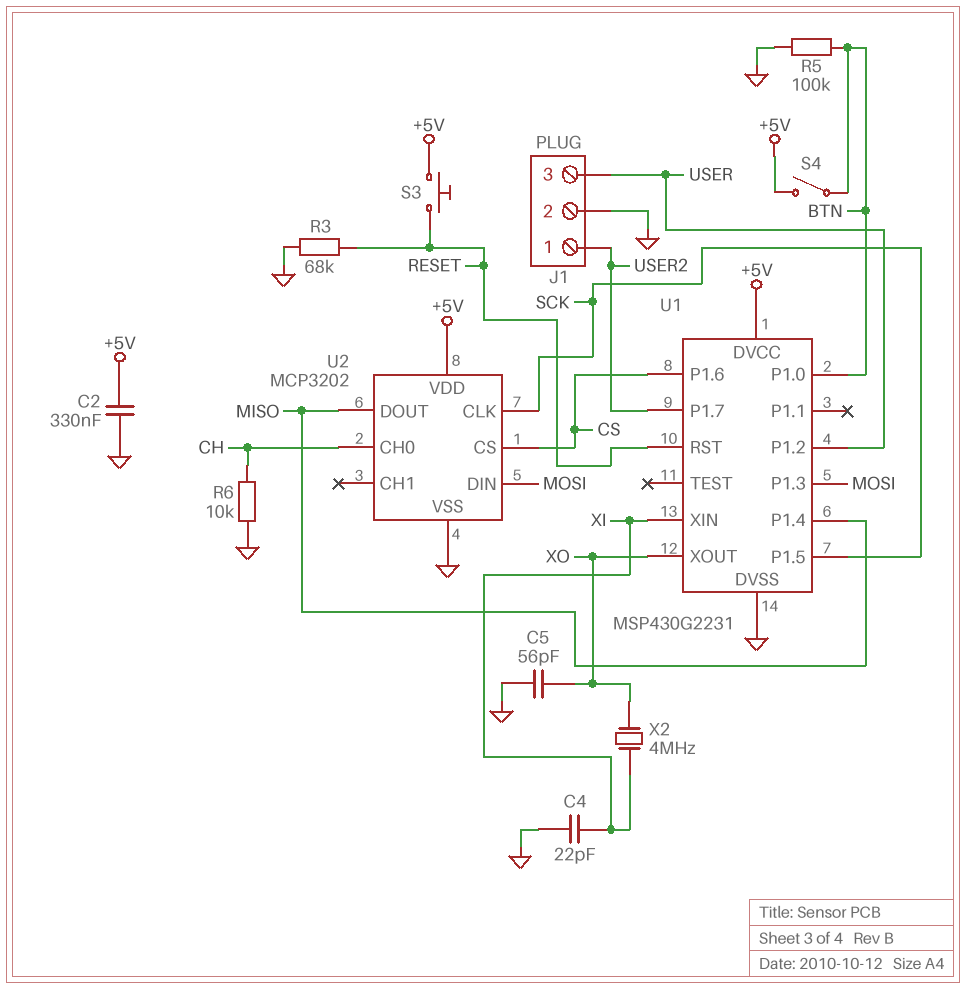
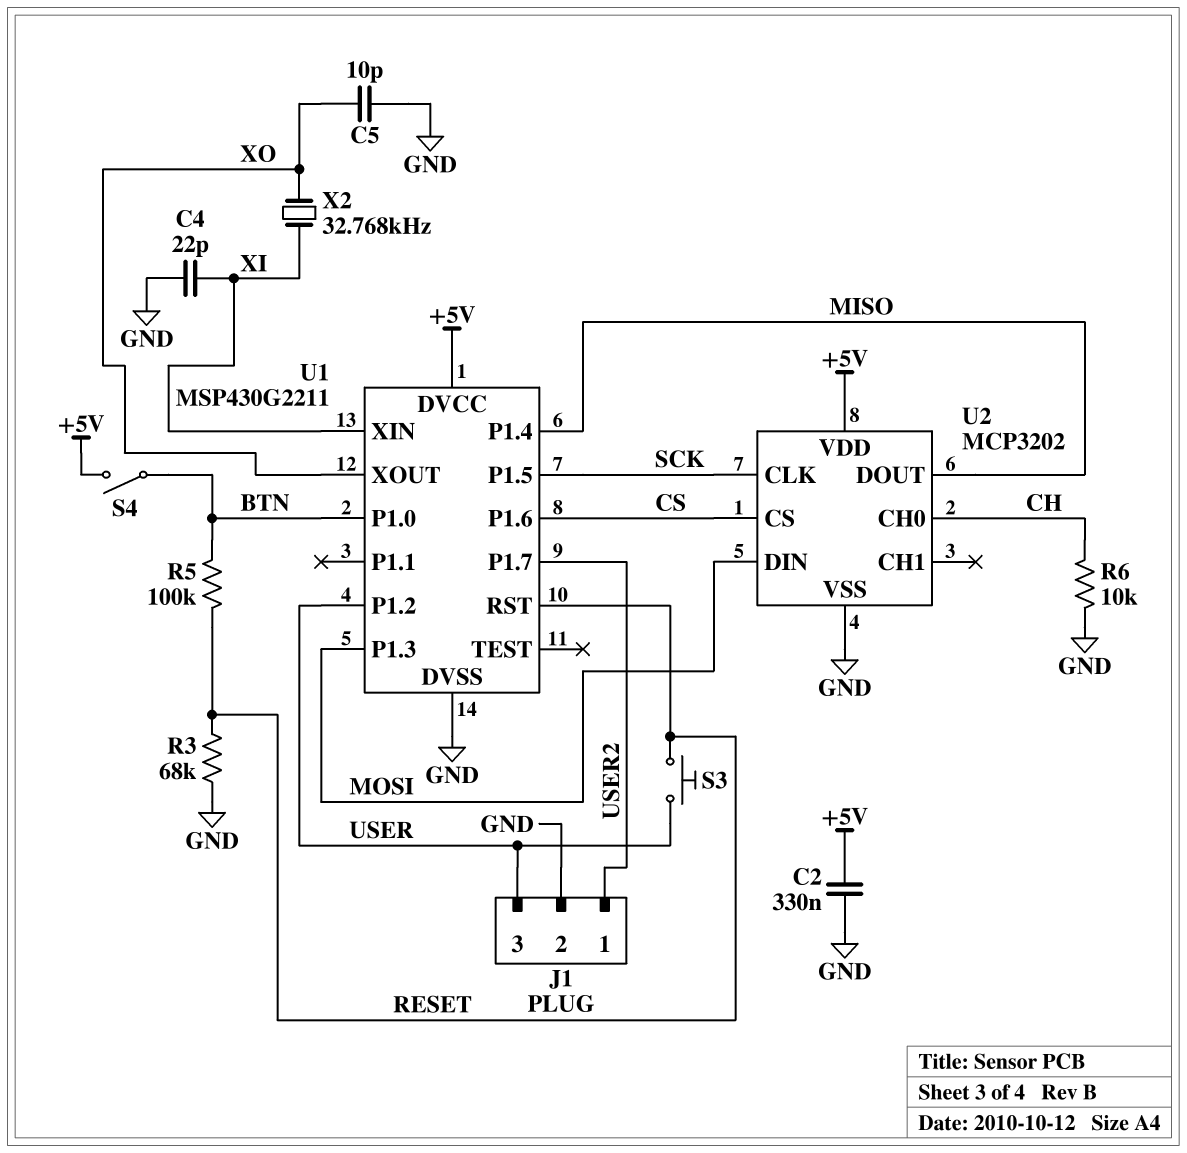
C5: 56pF (GND, XO) -> 10pF (GND, XO)
R5: 100k (BTN, GND) -> 100k (BTN, RESET)
S3: button (+5V, RESET) -> button (RESET, USER)
U1: MSP430G2231 -> MSP430G2211
X2: 4MHz (XI, XO) -> 32.768kHz (XI, XO)

